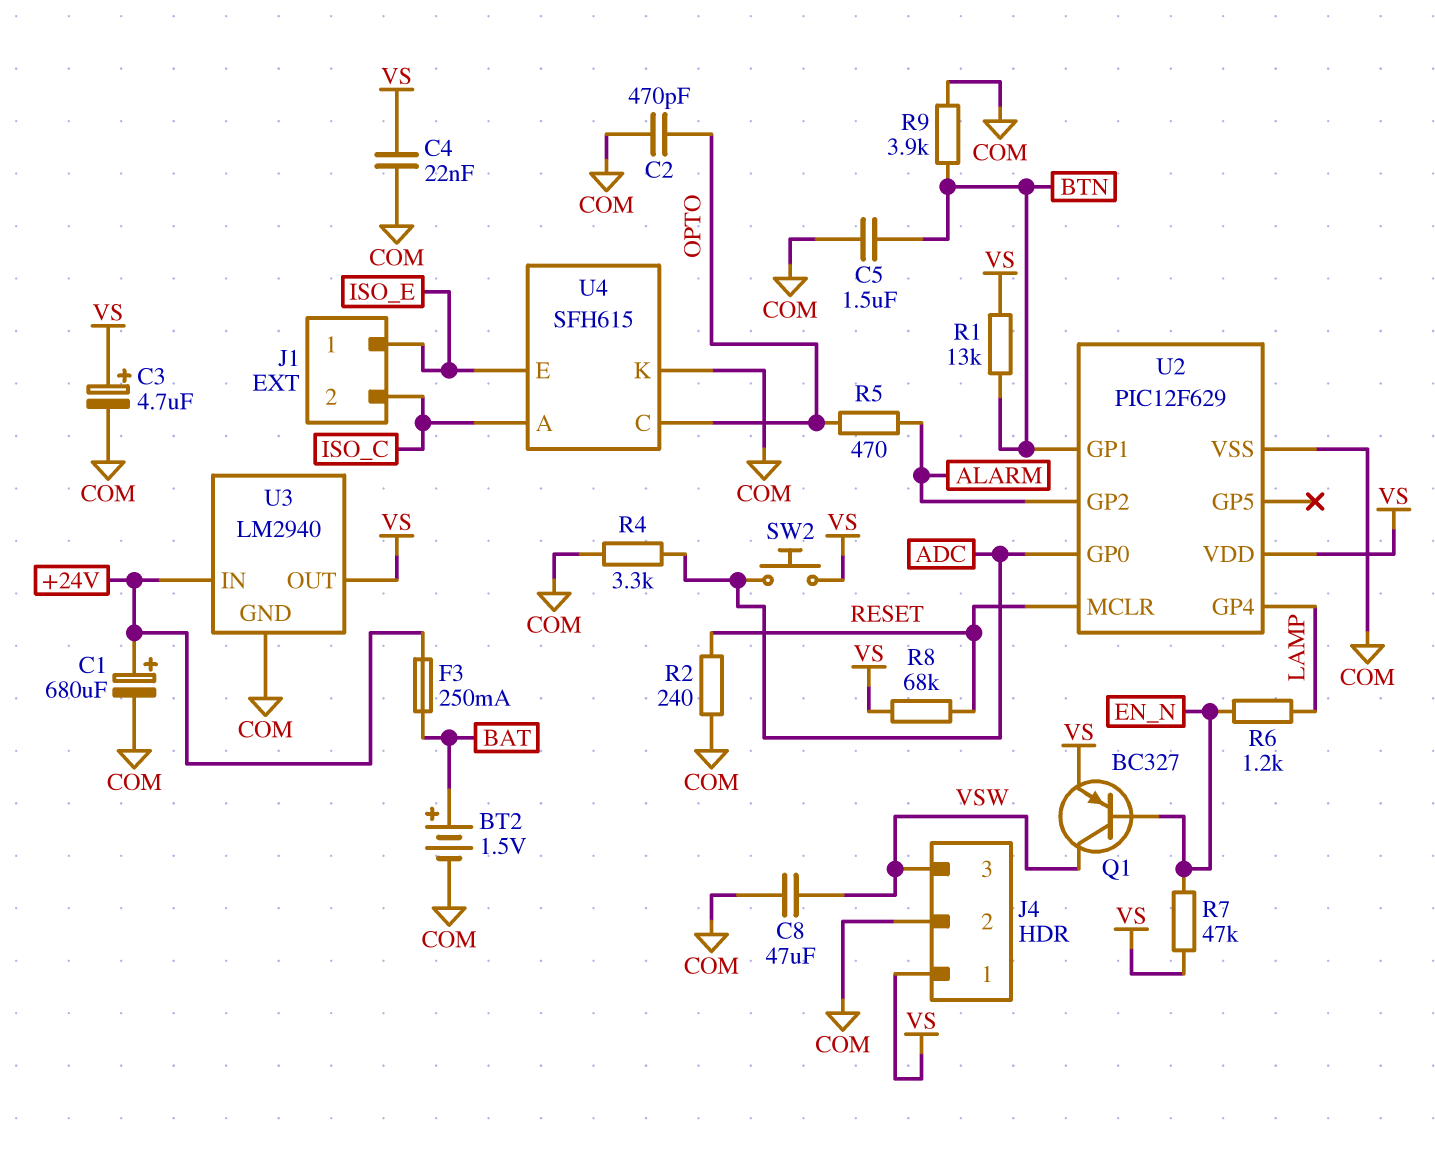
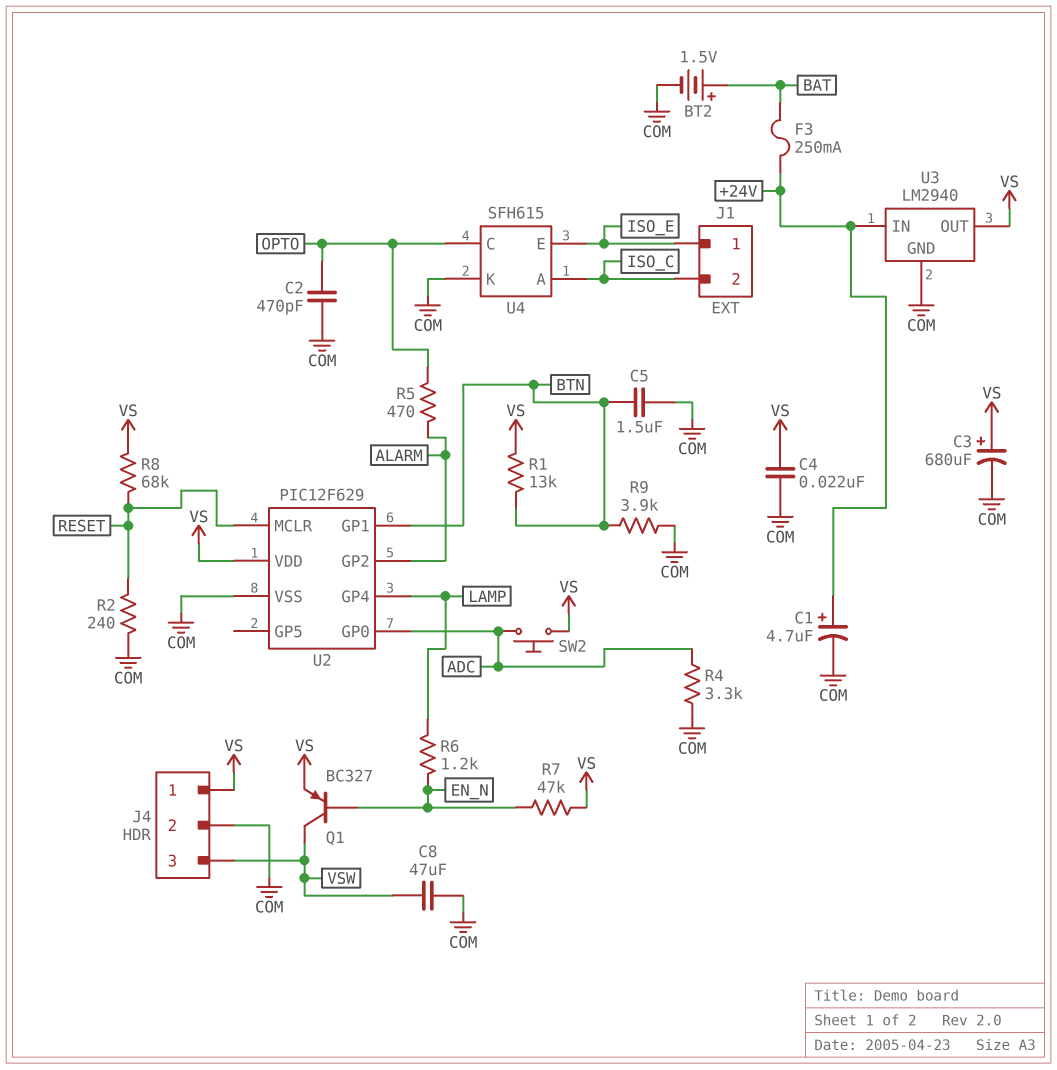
C1: 680uF (plus +24V, minus COM) -> 4.7uF (plus +24V, minus COM)
C3: 4.7uF (plus VS, minus COM) -> 680uF (plus VS, minus COM)

